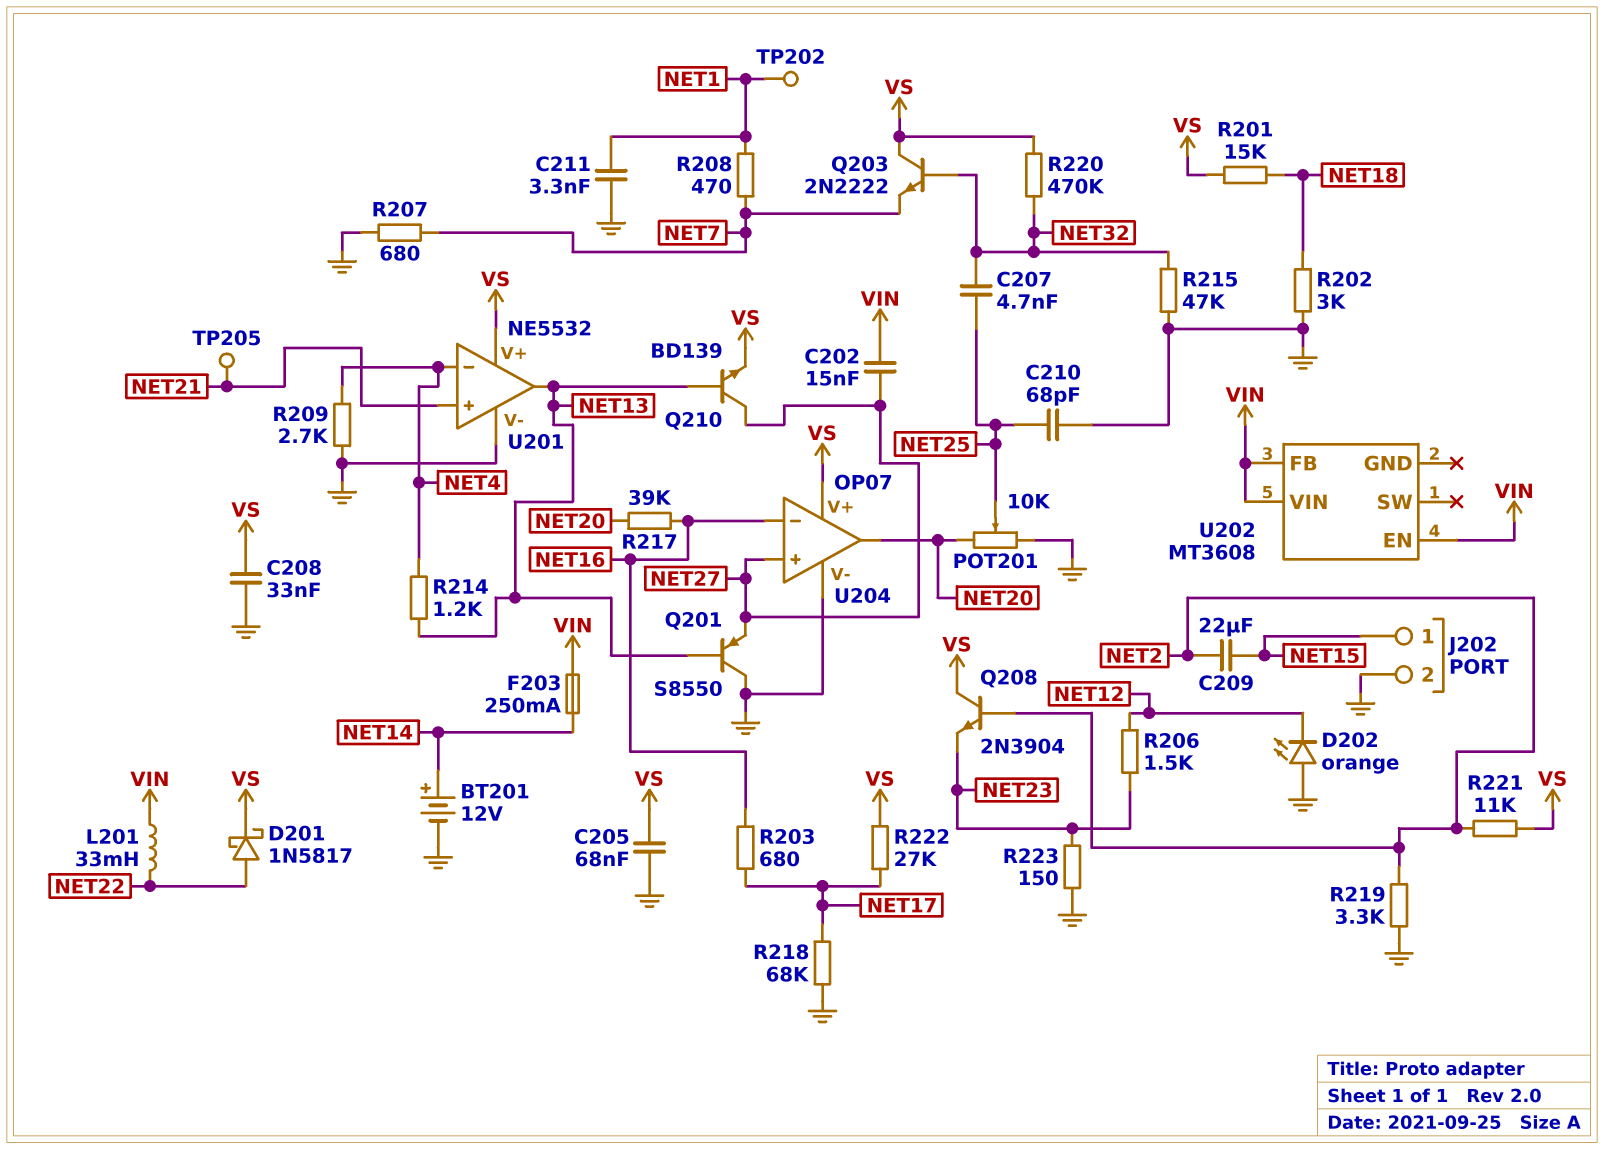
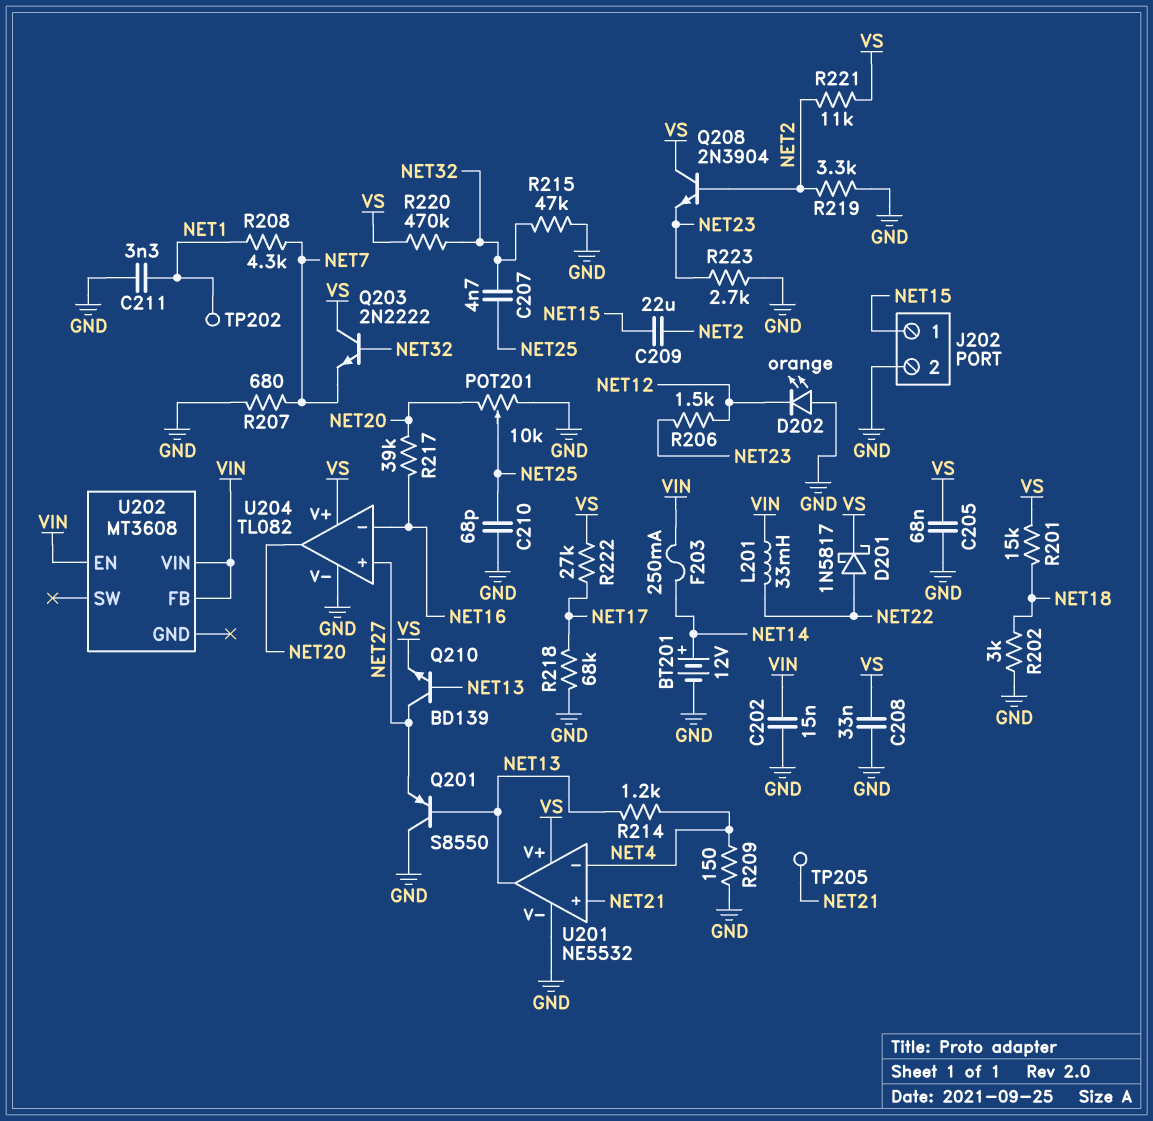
C202: 15nF (NET27, VIN) -> 15nF (GND, VIN)
R203: 680 (NET16, NET17) -> none
R208: 470 (NET1, NET7) -> 4.3k (NET1, NET7)
R209: 2.7k (GND, NET4) -> 150 (GND, NET4)
R223: 150 (GND, NET23) -> 2.7k (GND, NET23)
U204: OP07 -> TL082

